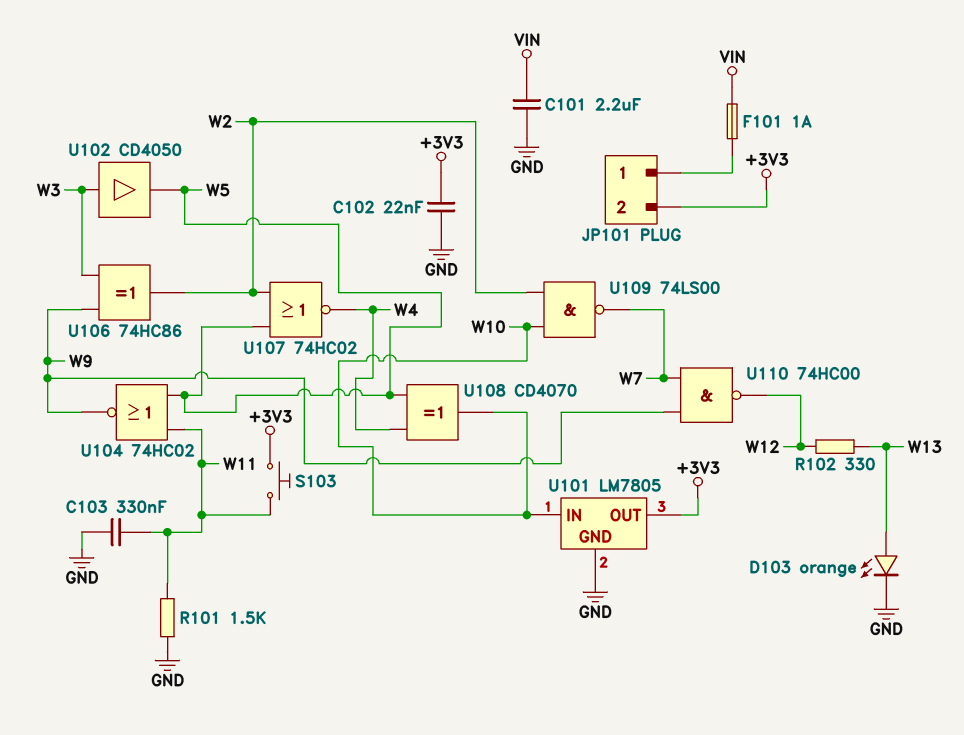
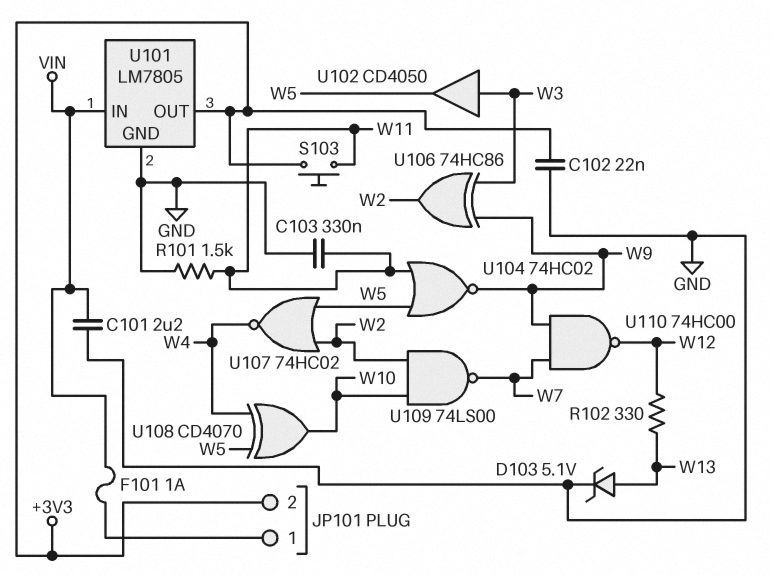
D103: LED orange (A W13, K GND) -> zener 5.1V (A W13, K GND)
U101 pin IN: W10 -> VIN

